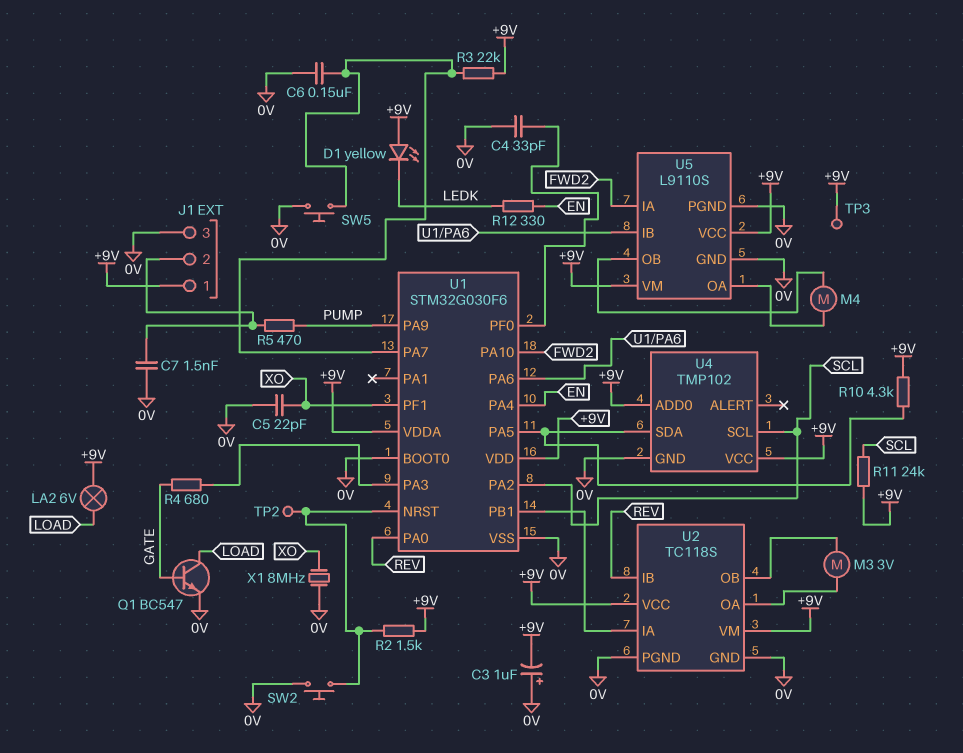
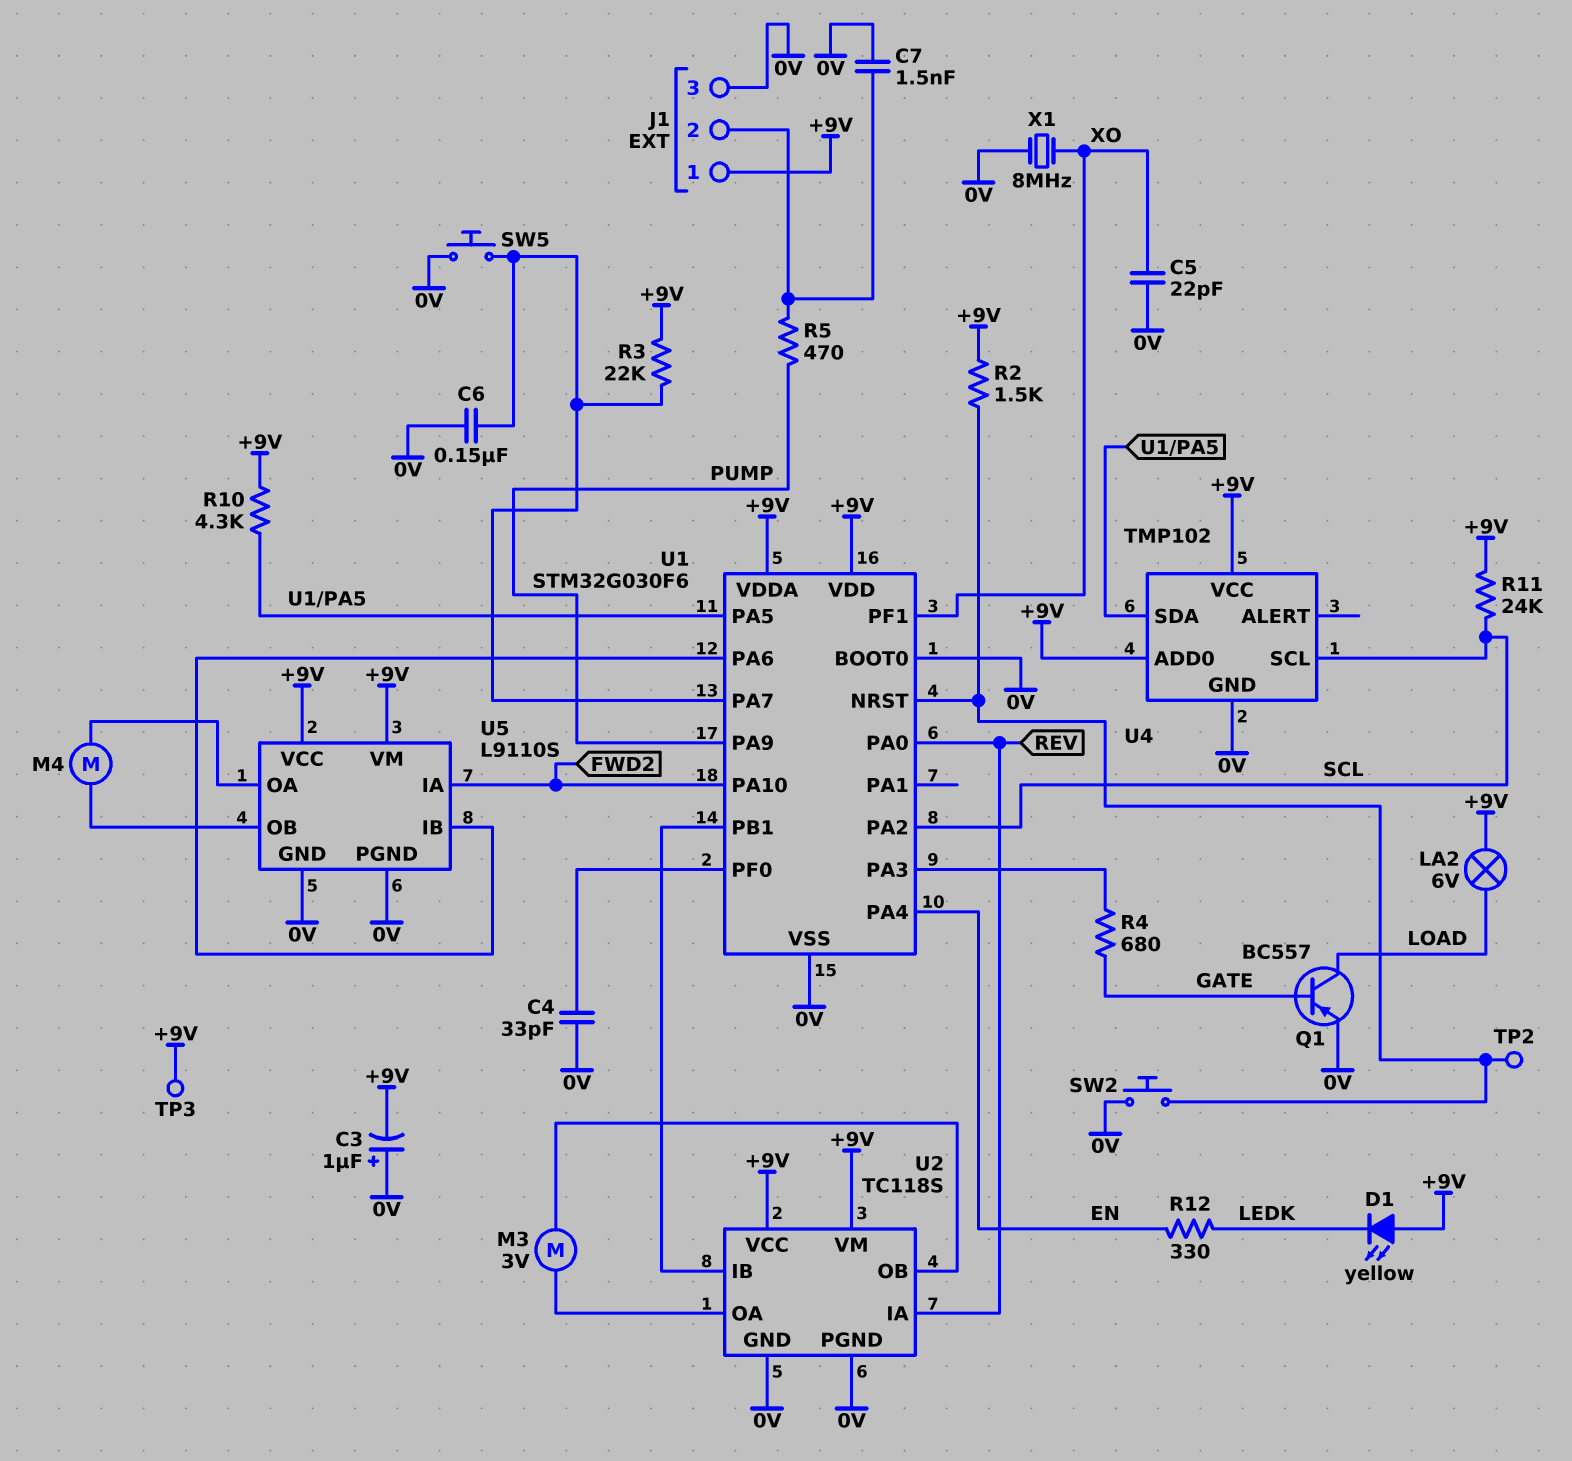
Q1: NPN BC547 (B GATE, C LOAD, E 0V) -> PNP BC557 (B GATE, C LOAD, E 0V)
U2 pin IA: U1/PB1 -> REV
U2 pin IB: REV -> U1/PB1

